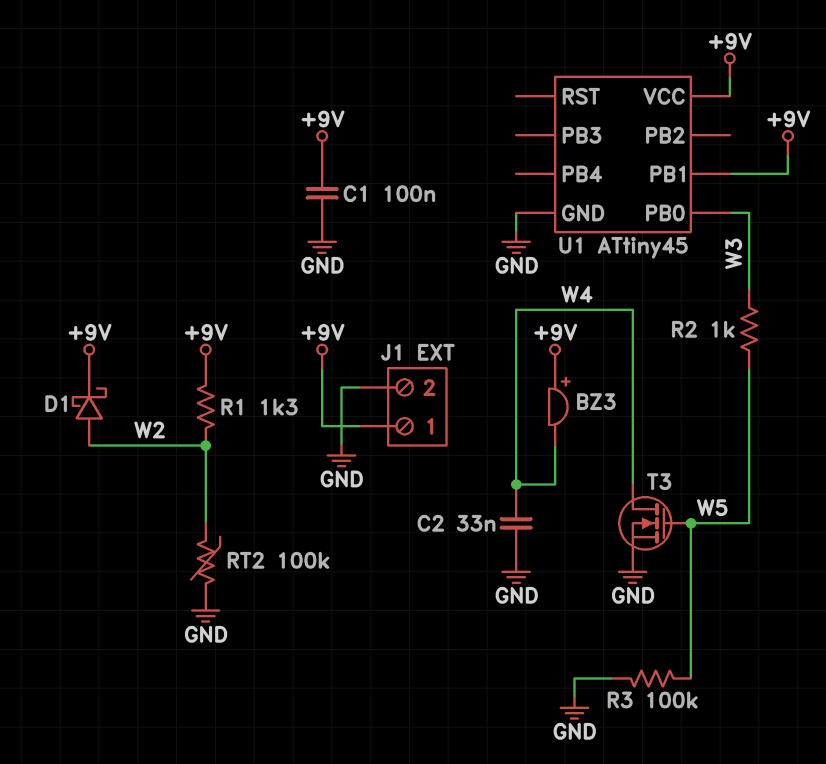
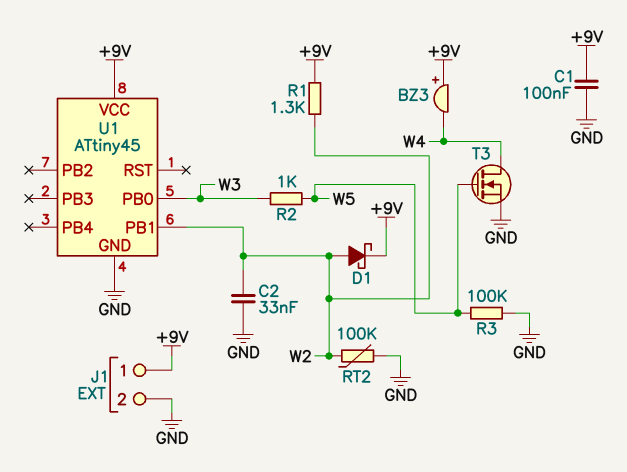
C2: 33nF (GND, W4) -> 33nF (GND, W2)
U1 pin PB1: +9V -> W2

